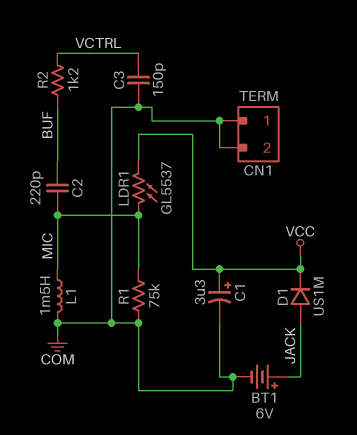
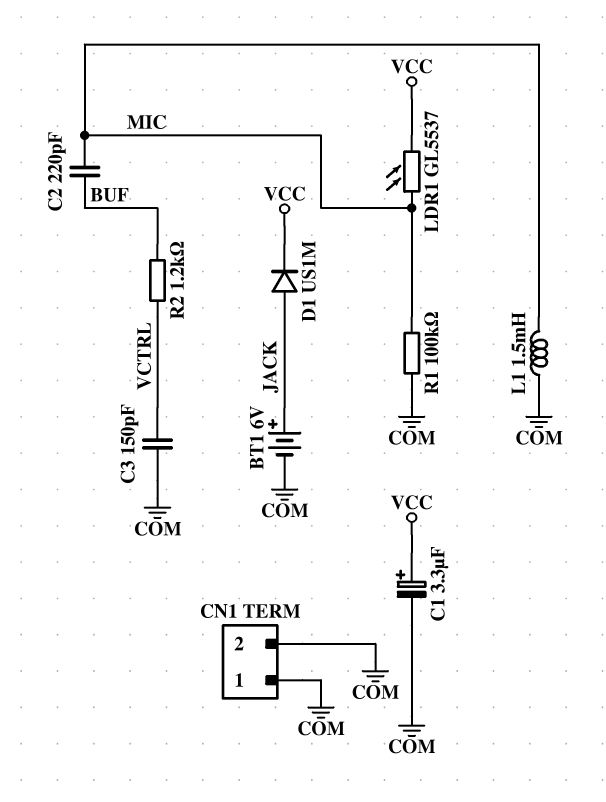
R1: 75k (COM, MIC) -> 100k (COM, MIC)

